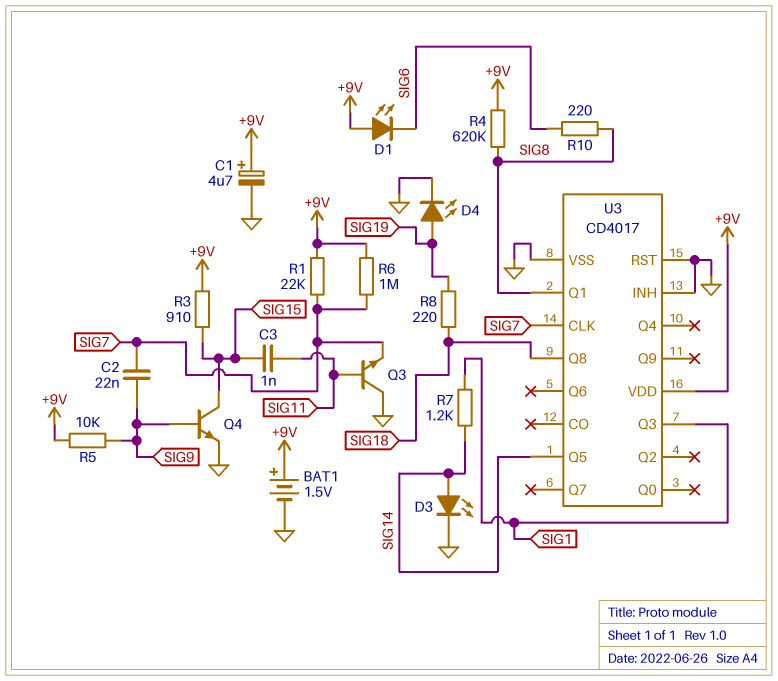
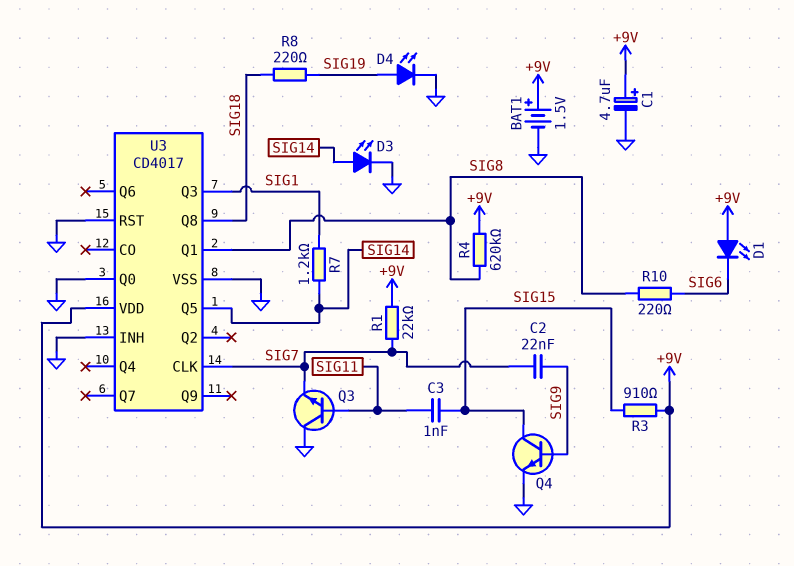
R5: 10k (+9V, SIG9) -> none
R6: 1M (+9V, SIG7) -> none
U3 pin Q0: none -> GND

